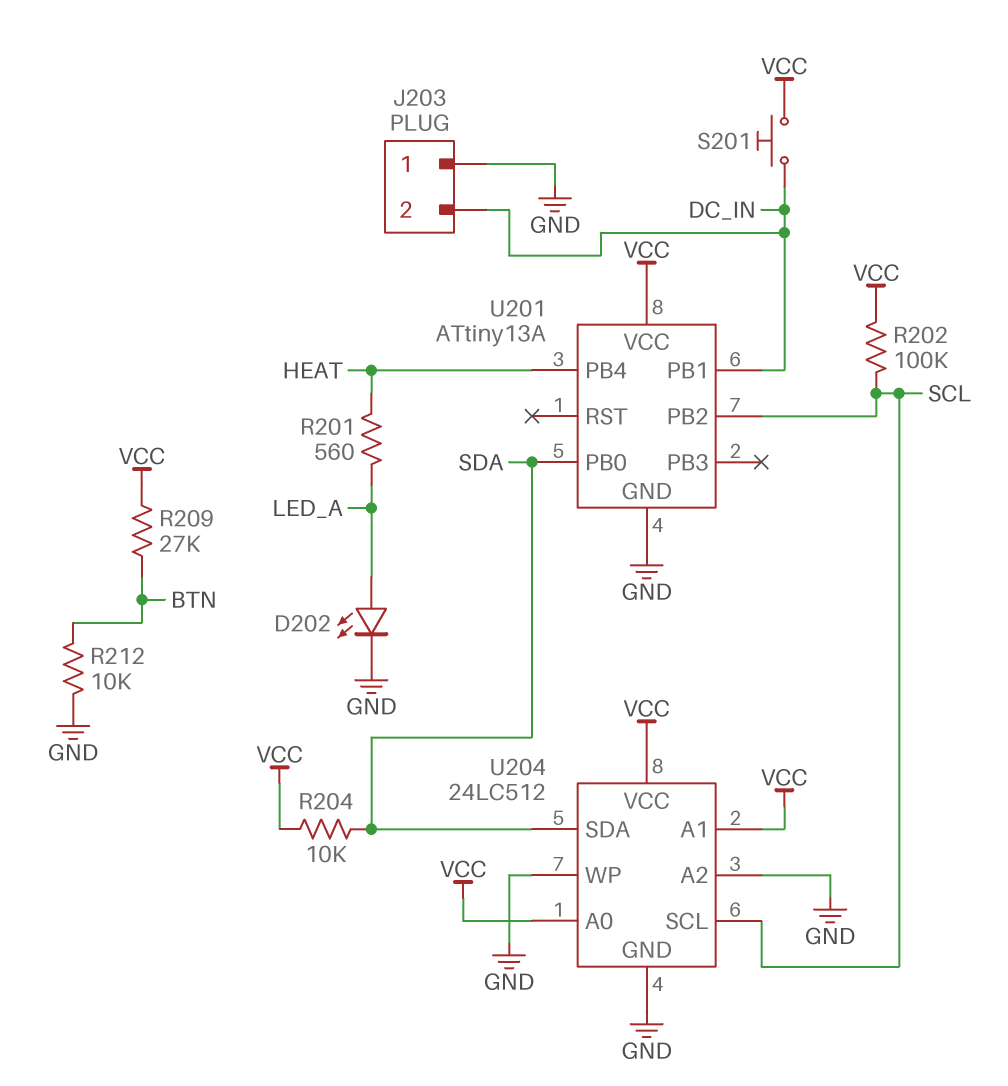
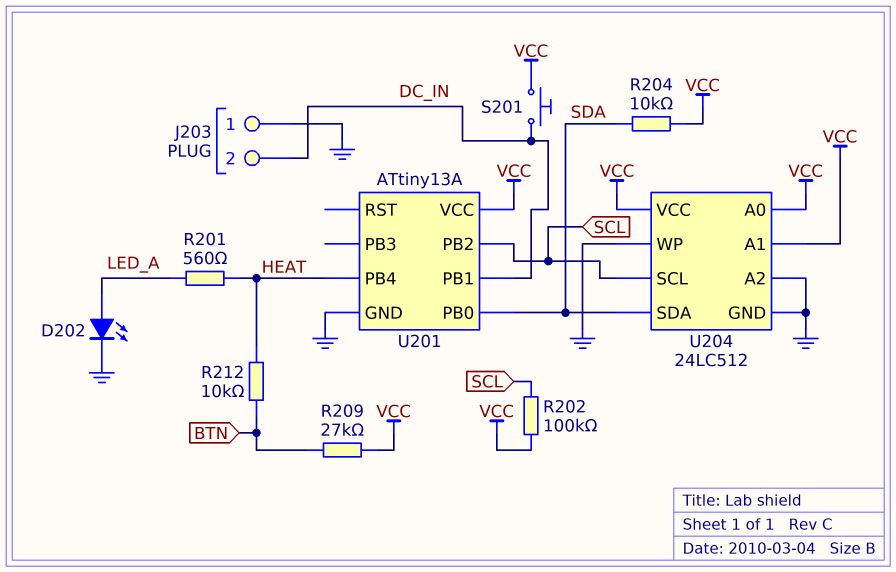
R212: 10k (BTN, GND) -> 10k (BTN, HEAT)

